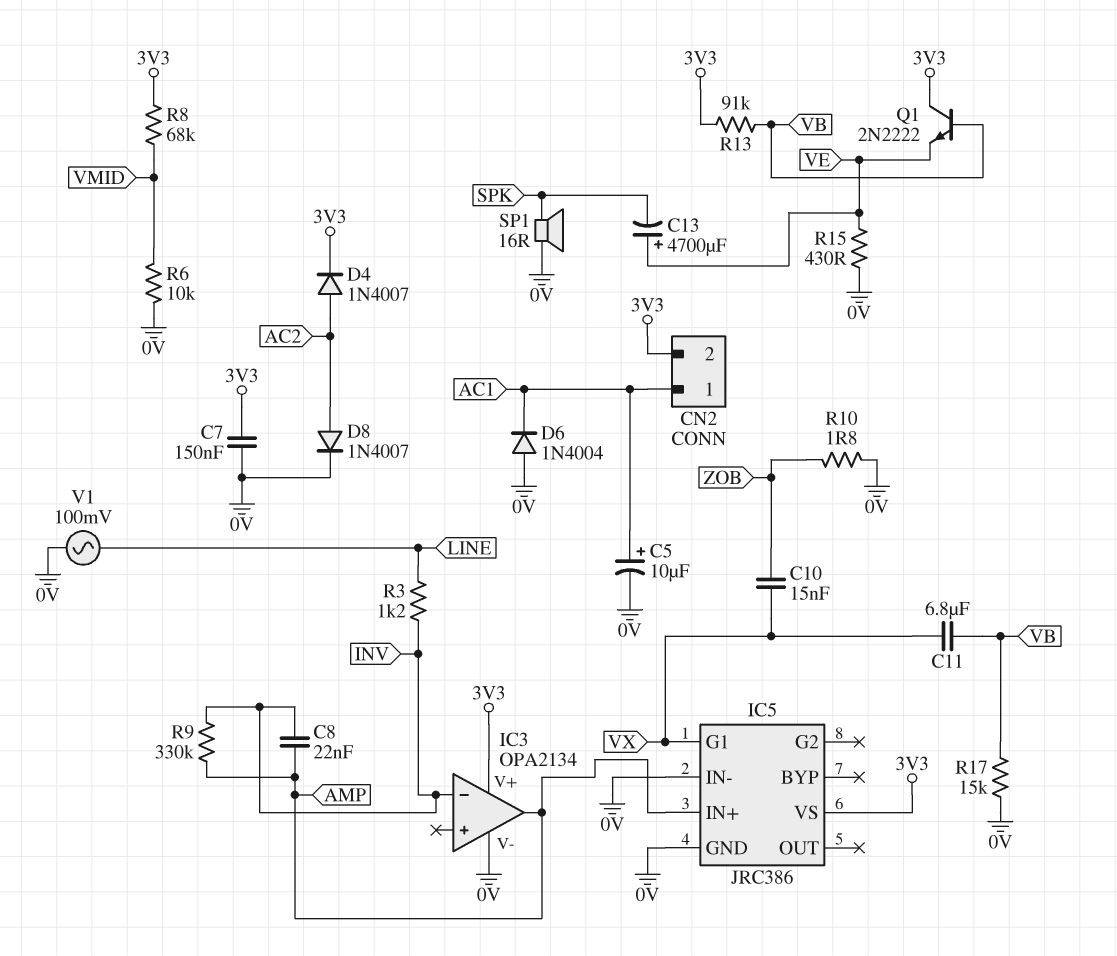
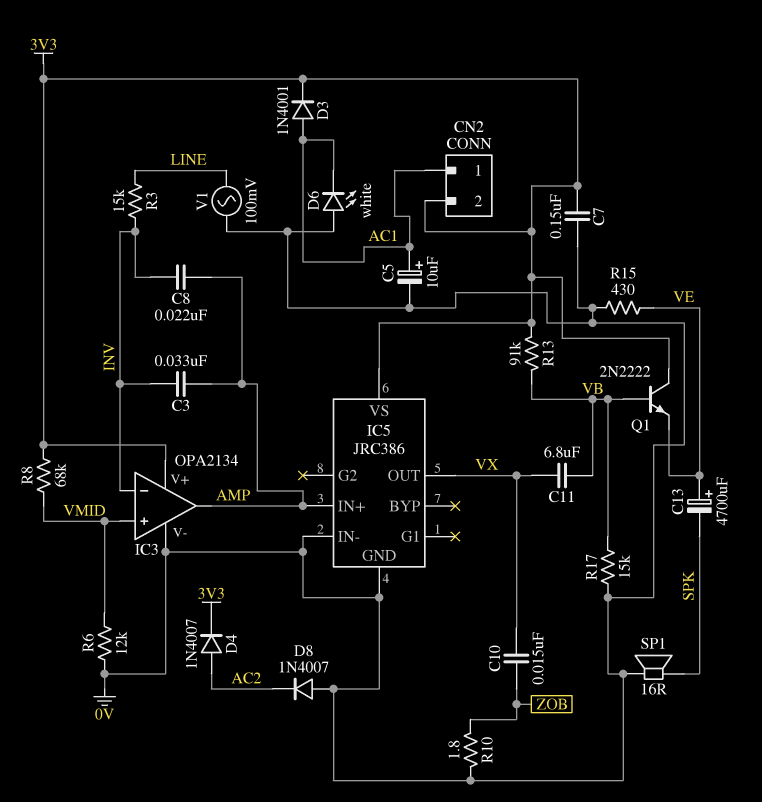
C3: none -> 33nF (AMP, INV)
D3: none -> diode 1N4001 (A AC1, K 3V3)
D6: diode 1N4004 (A 0V, K AC1) -> LED white (A 0V, K AC1)
D8: diode 1N4007 (A AC2, K 0V) -> diode 1N4007 (A 0V, K AC2)
IC3 pin in+: none -> VMID
IC5 pin G1: VX -> none
IC5 pin OUT: none -> VX
R3: 1.2k (INV, LINE) -> 15k (INV, LINE)
R6: 10k (0V, VMID) -> 12k (0V, VMID)
R9: 330k (AMP, INV) -> none

